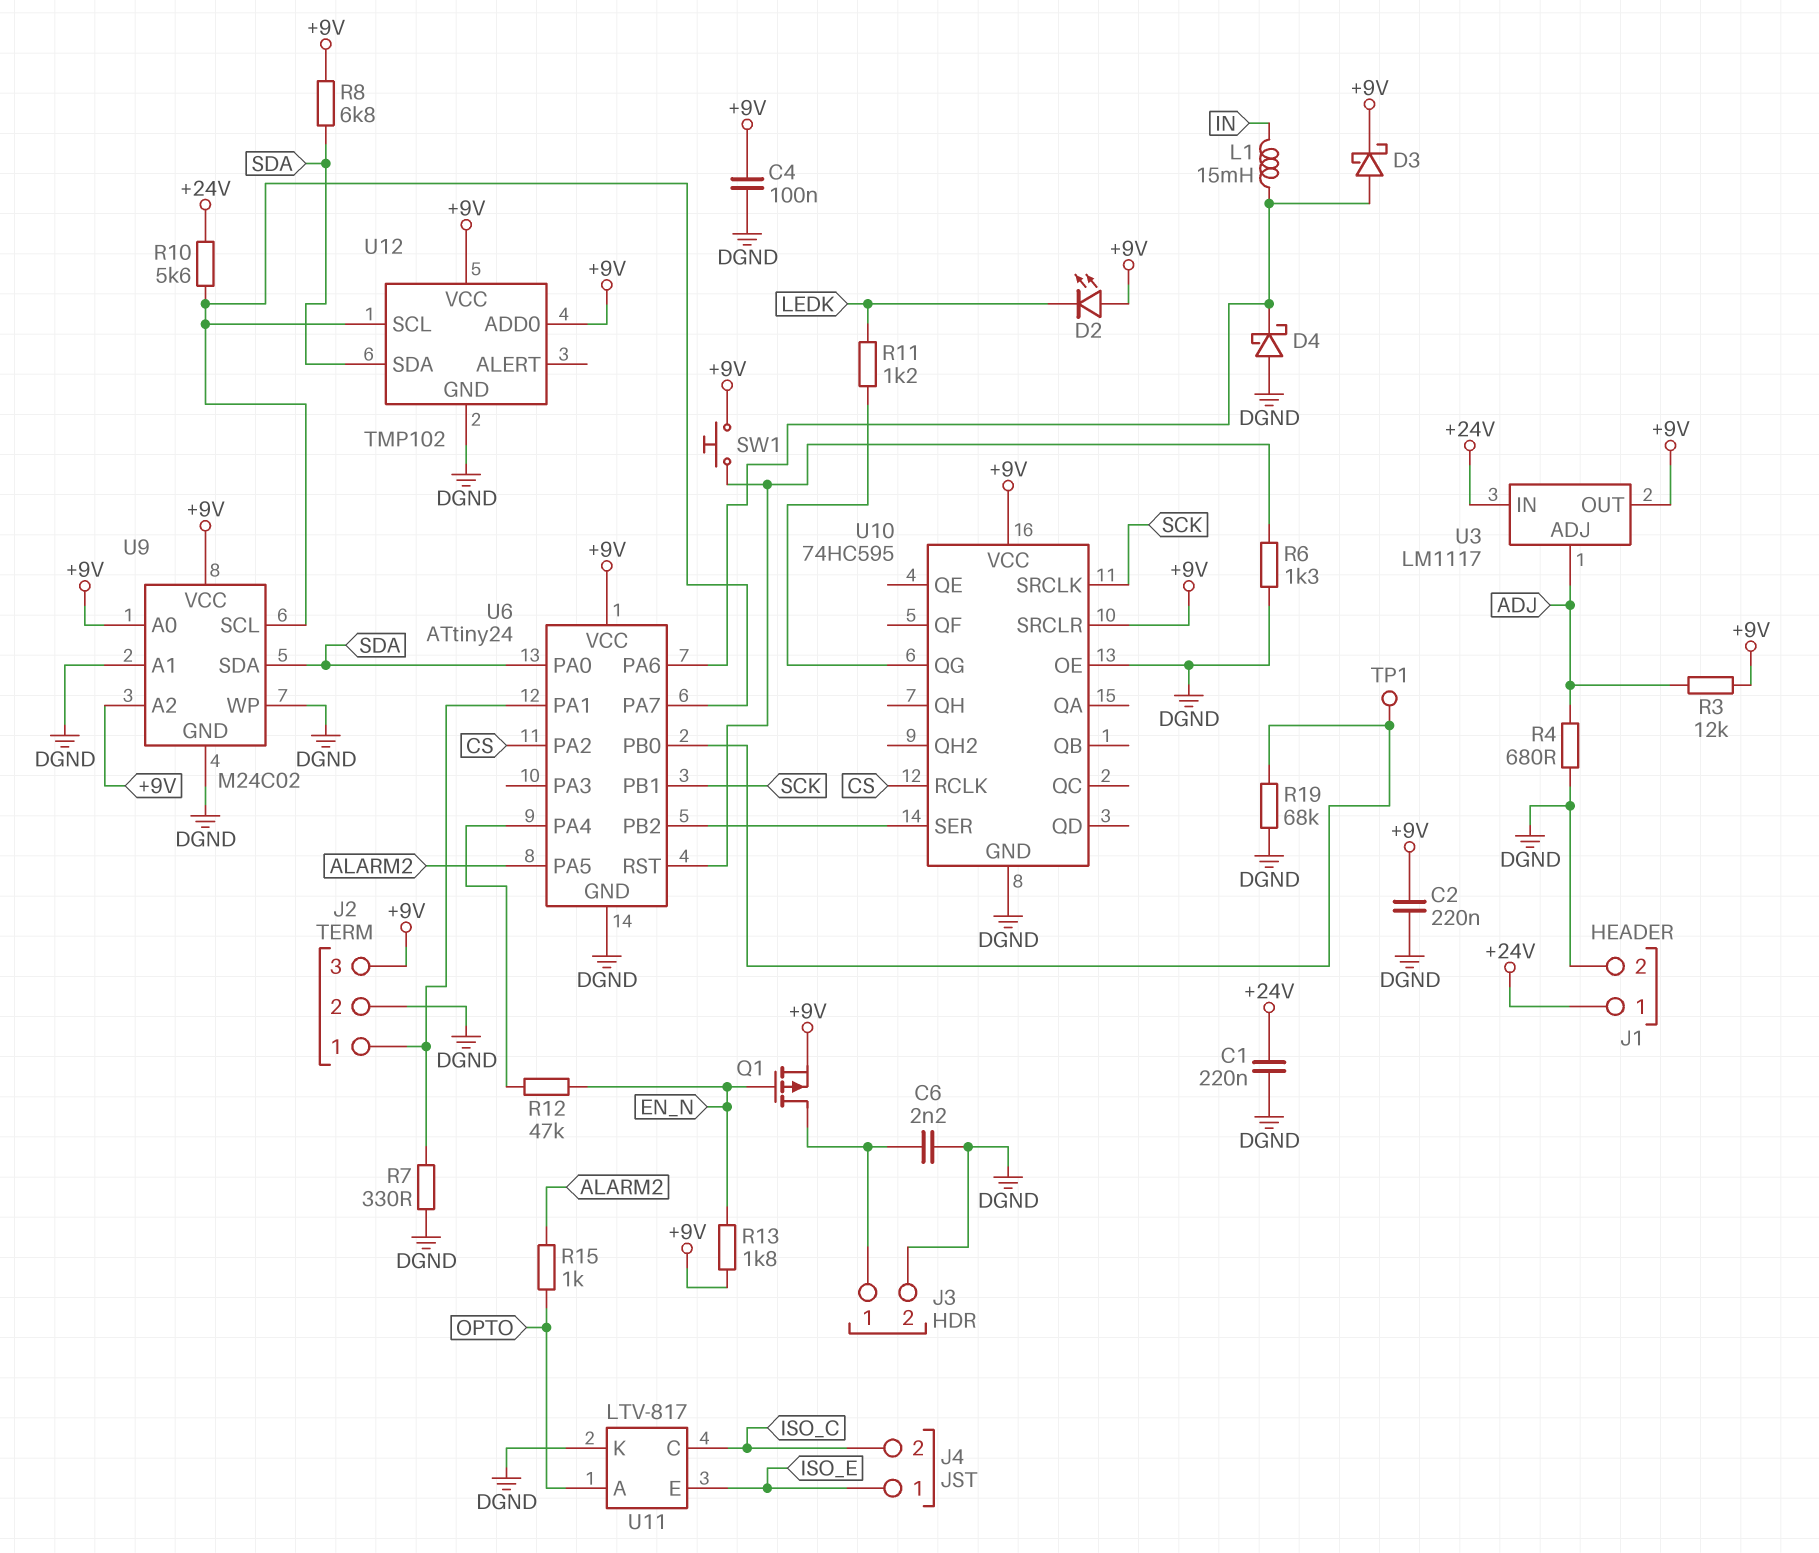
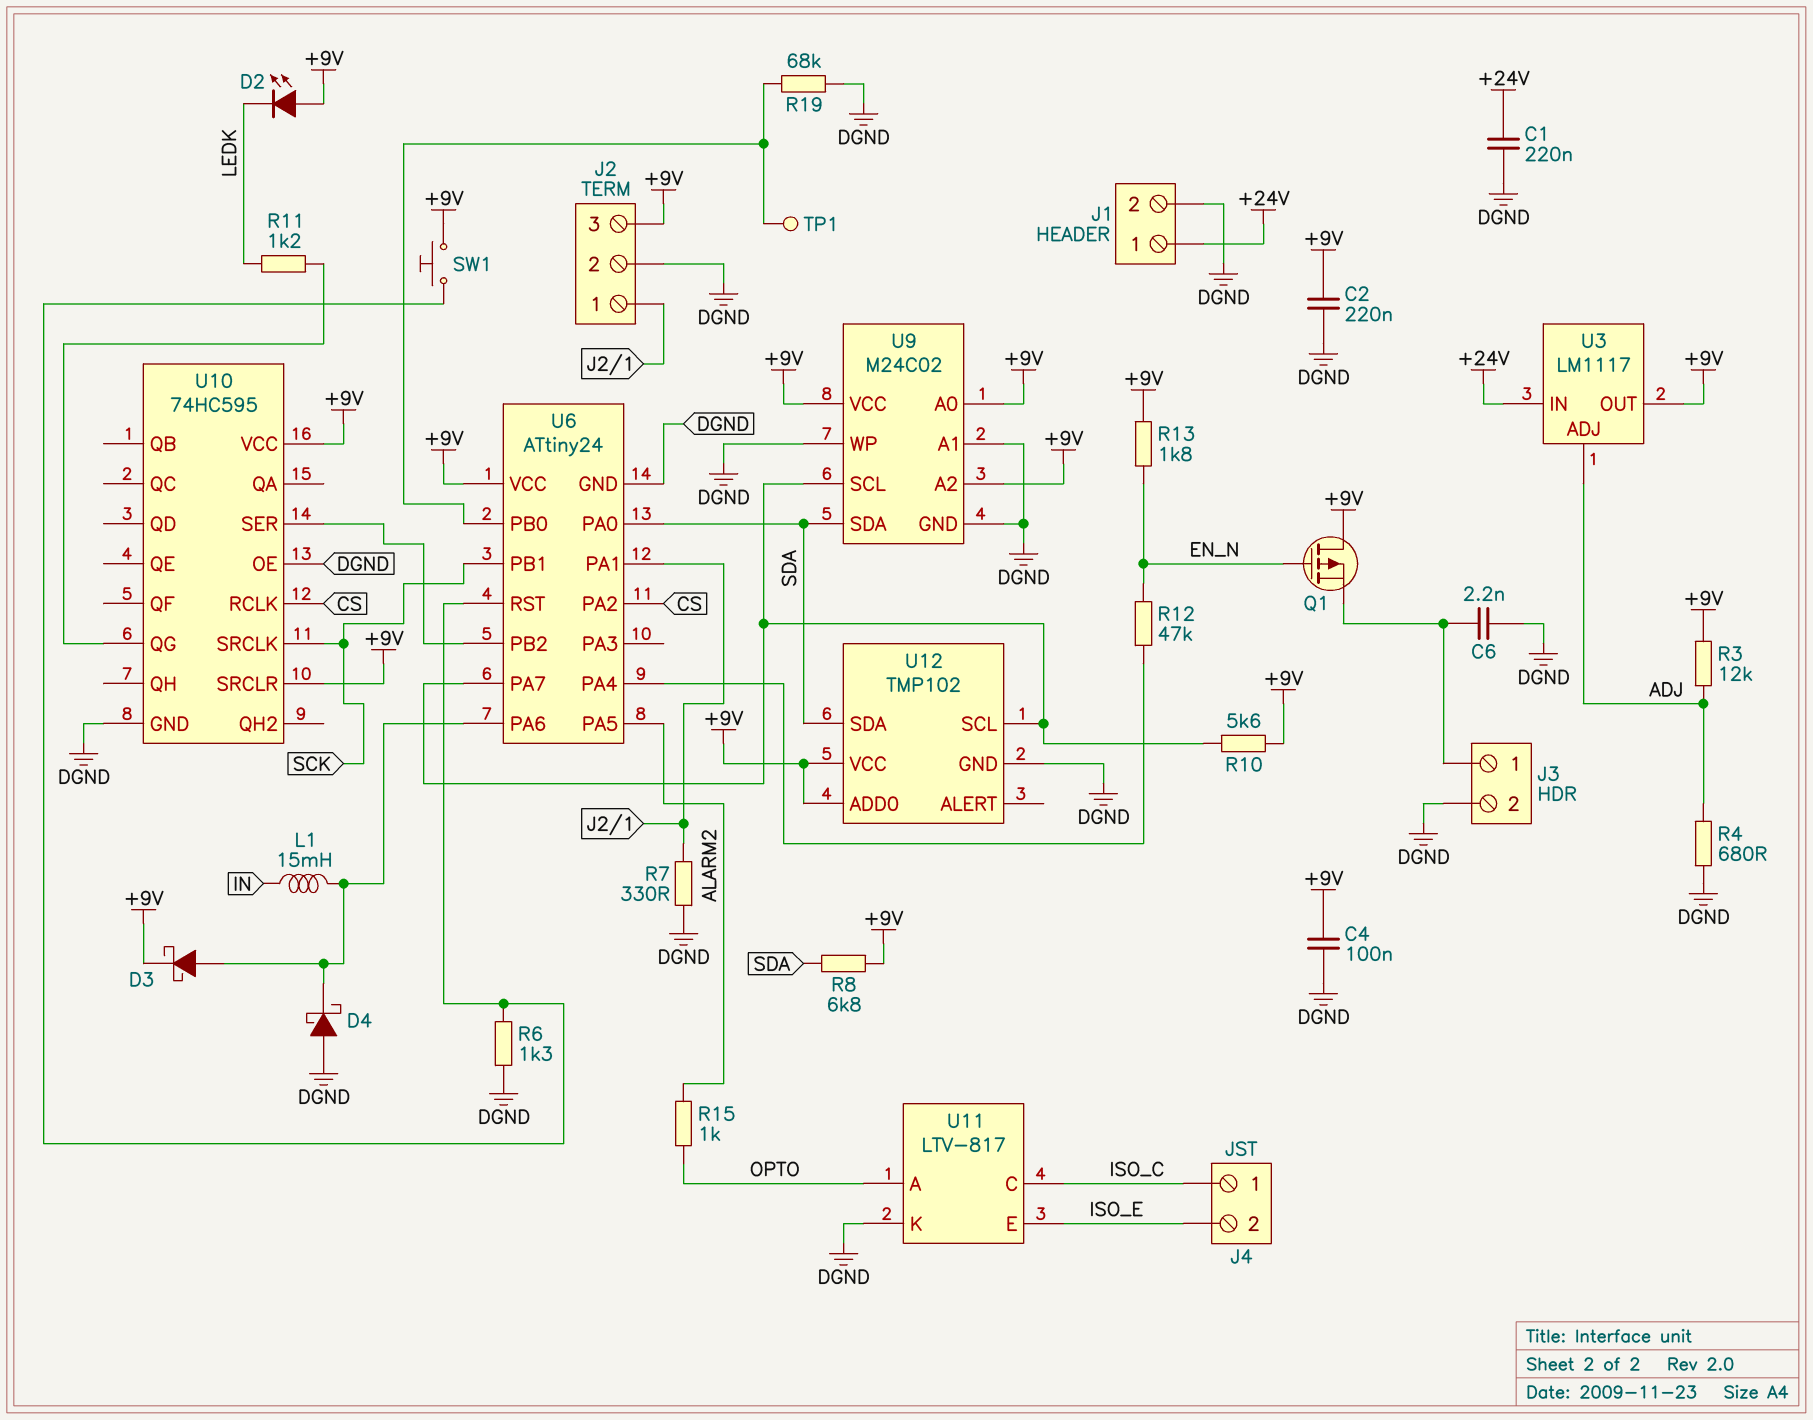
J4 pin 1: ISO_E -> ISO_C
J4 pin 2: ISO_C -> ISO_E
Q1: PMOS (G EN_N, D J3/1, S +9V) -> PMOS (G EN_N, D +9V, S J3/1)
R10: 5.6k (+24V, U6/PA7) -> 5.6k (+9V, U6/PA7)

